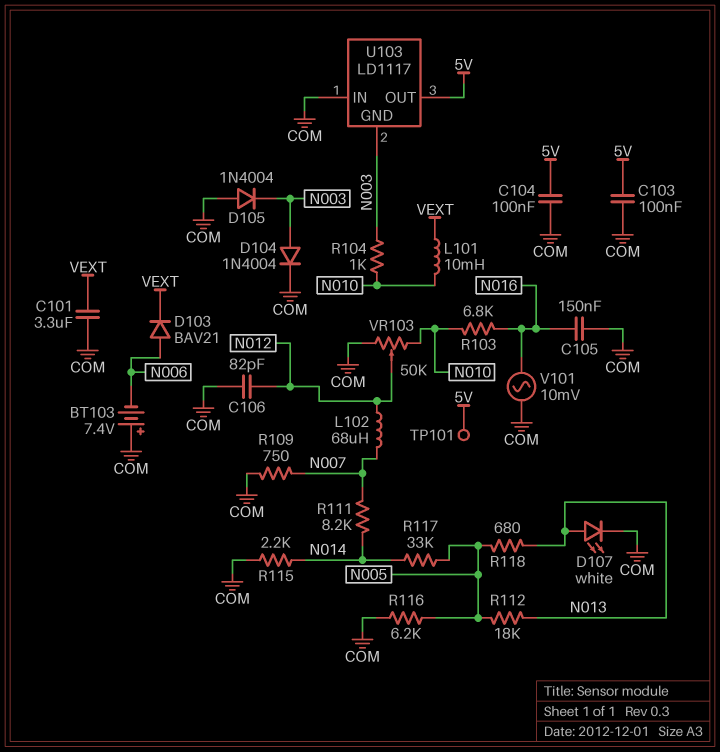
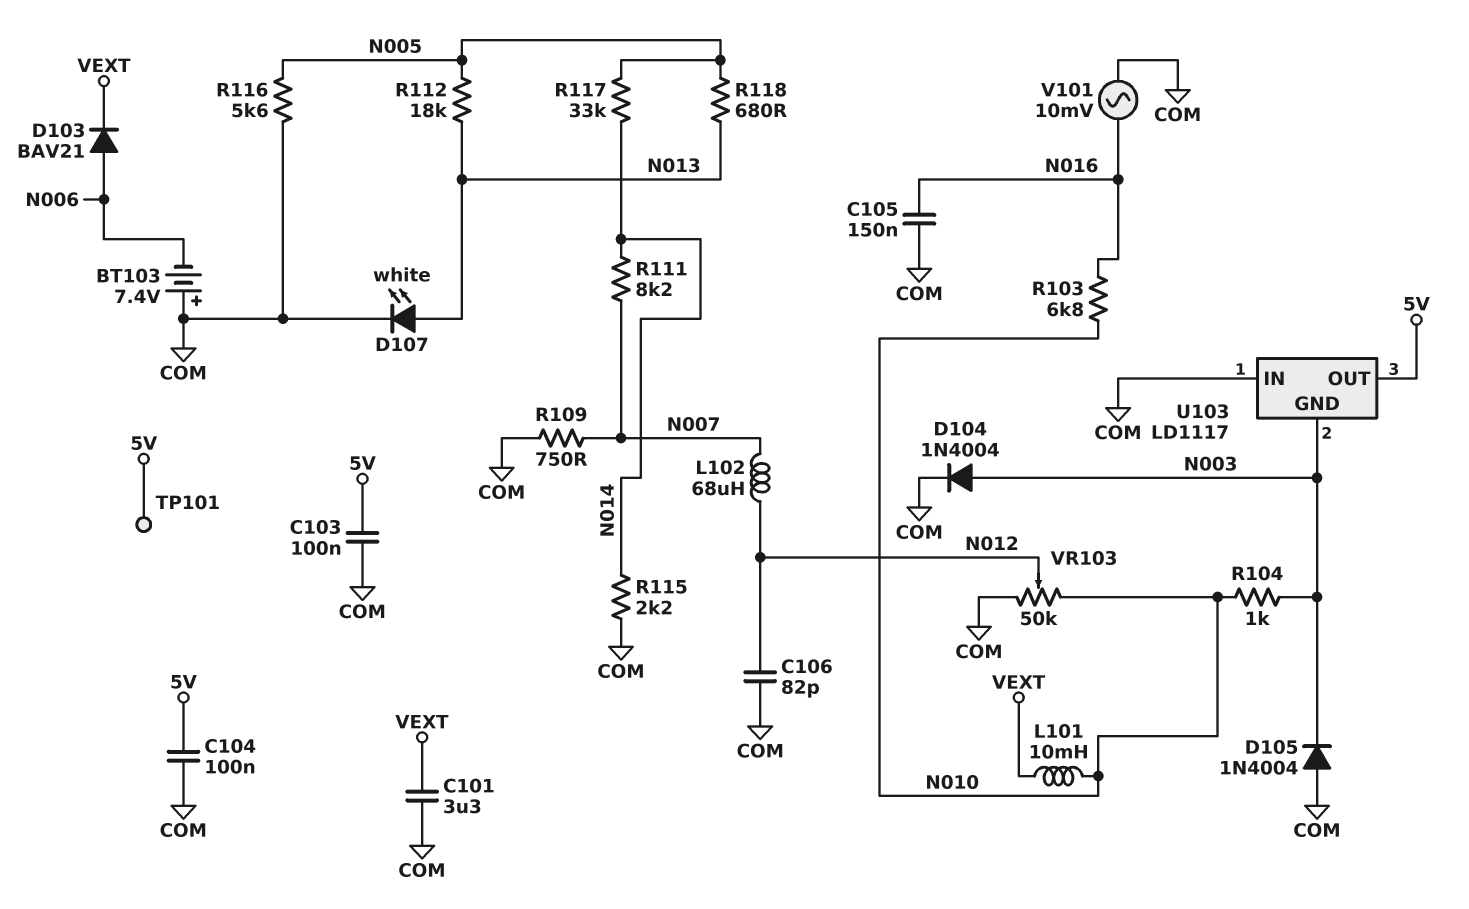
R116: 6.2k (COM, N005) -> 5.6k (COM, N005)

